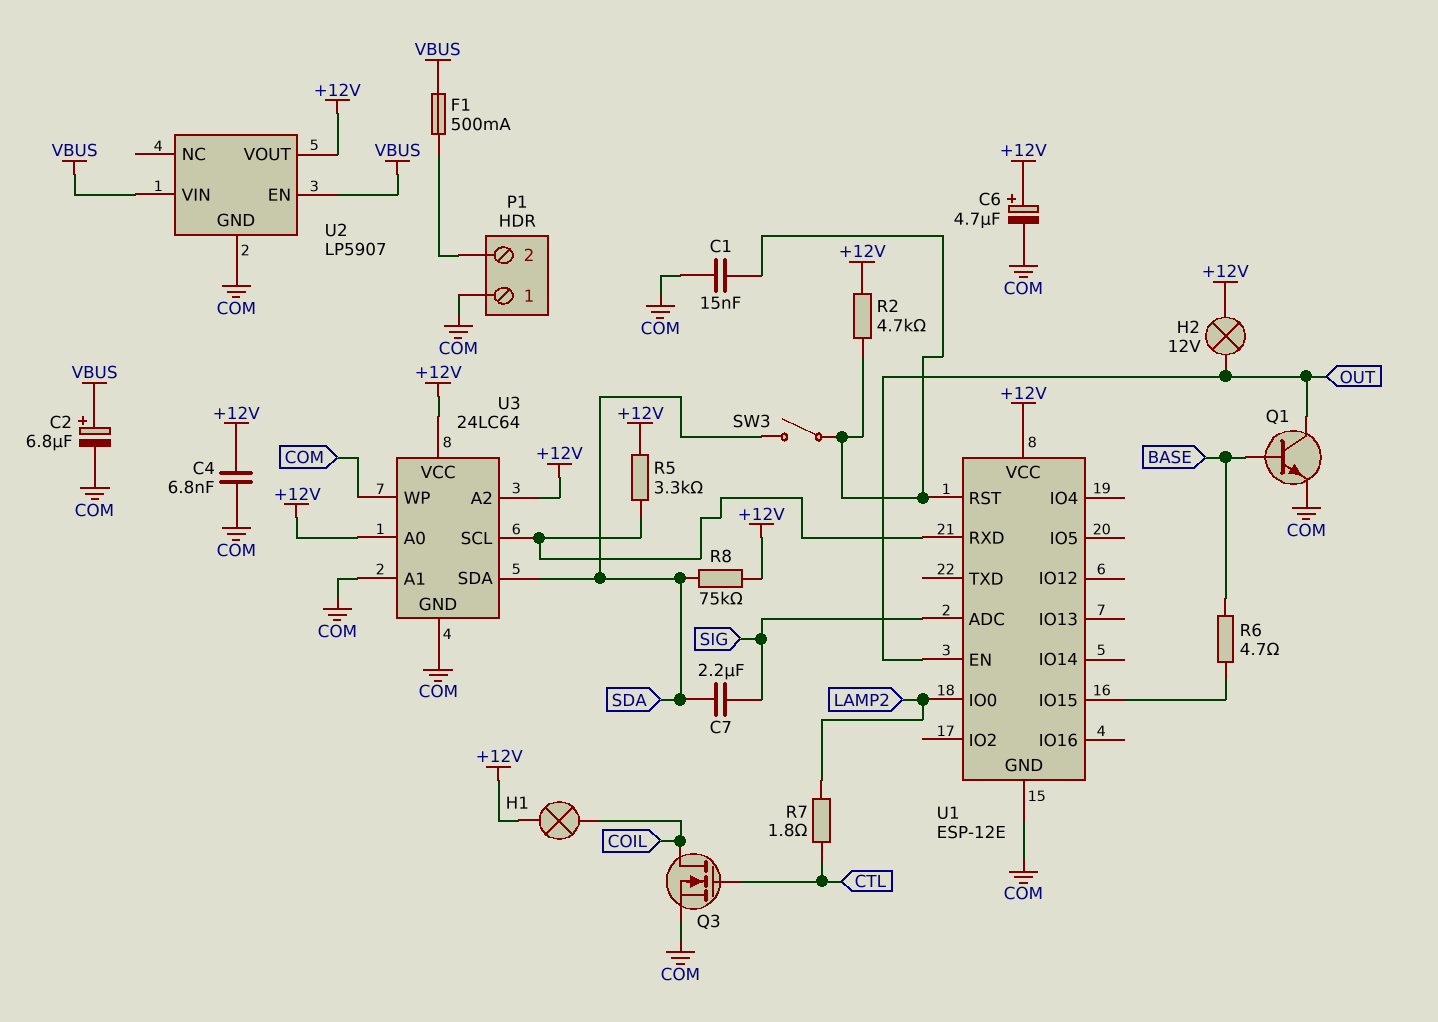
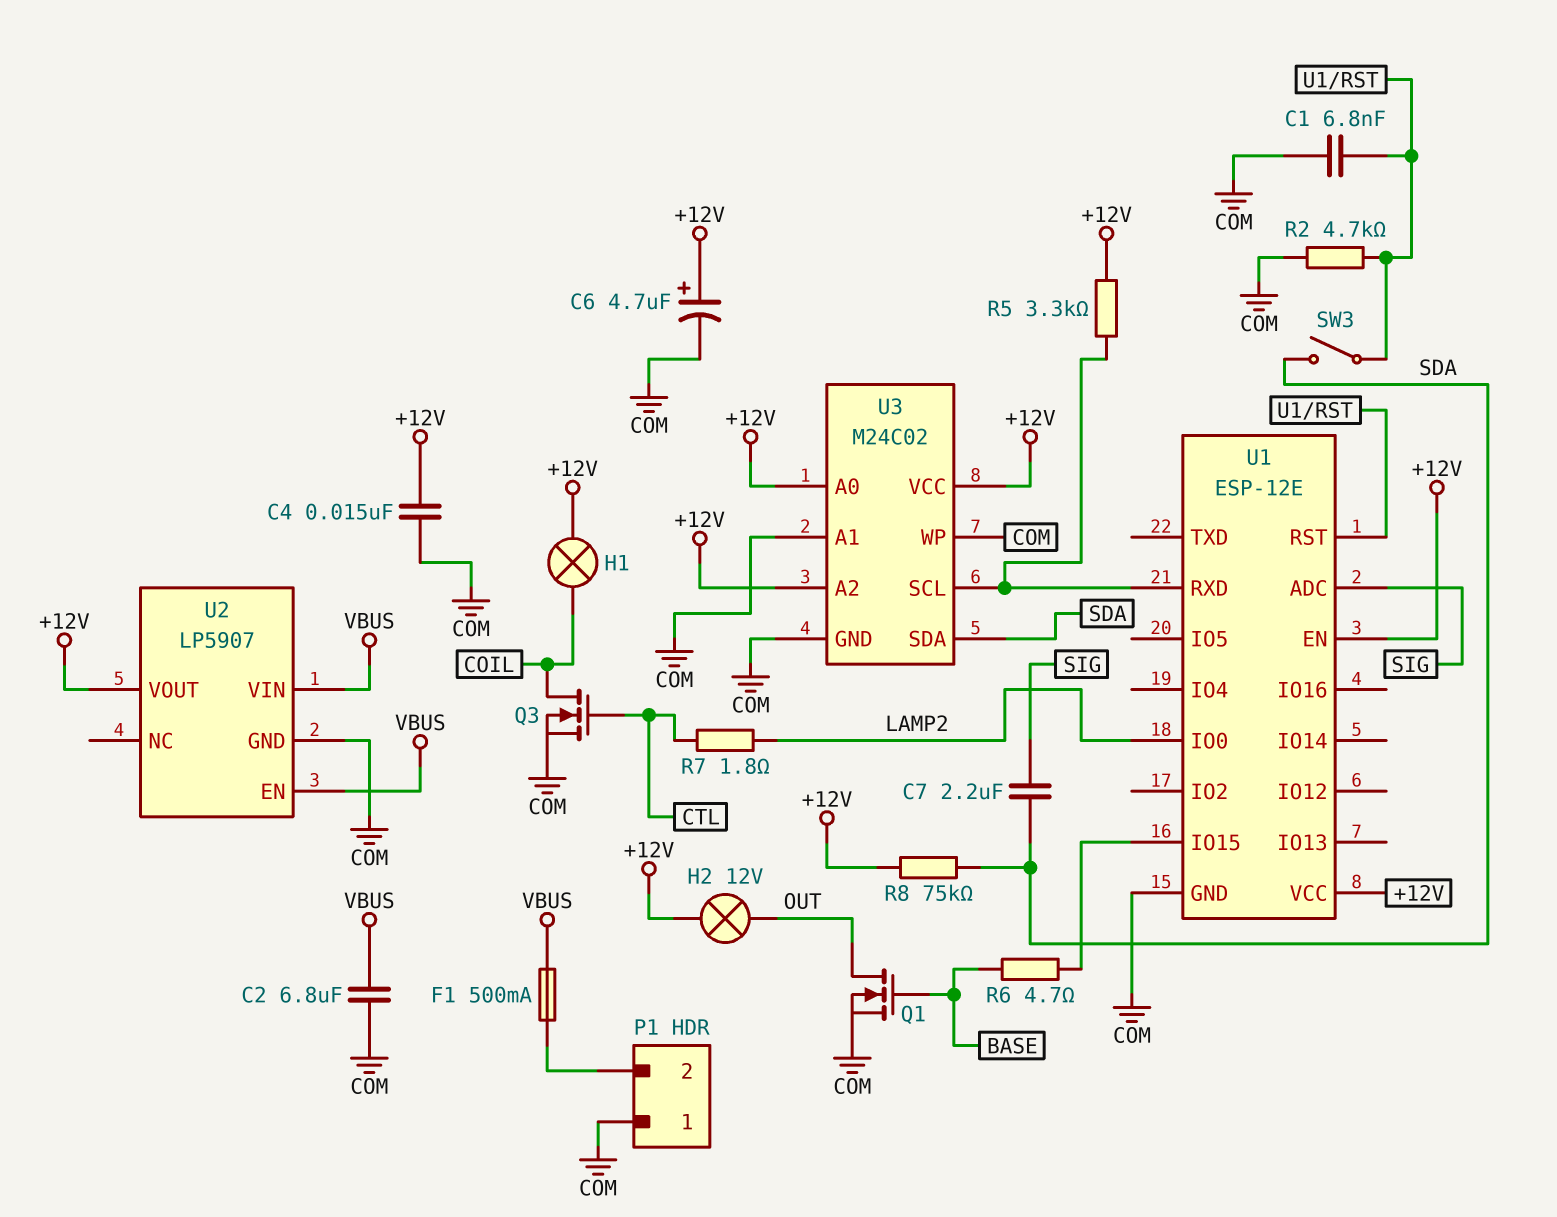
C1: 15nF (COM, U1/RST) -> 6.8nF (COM, U1/RST)
C2: 6.8uF (plus VBUS, minus COM) -> 6.8uF (COM, VBUS)
C4: 6.8nF (+12V, COM) -> 15nF (+12V, COM)
Q1: NPN (B BASE, C OUT, E COM) -> NMOS (G BASE, D OUT, S COM)
R2: 4.7k (+12V, U1/RST) -> 4.7k (COM, U1/RST)
U1 pin EN: OUT -> +12V
U3: 24LC64 -> M24C02

